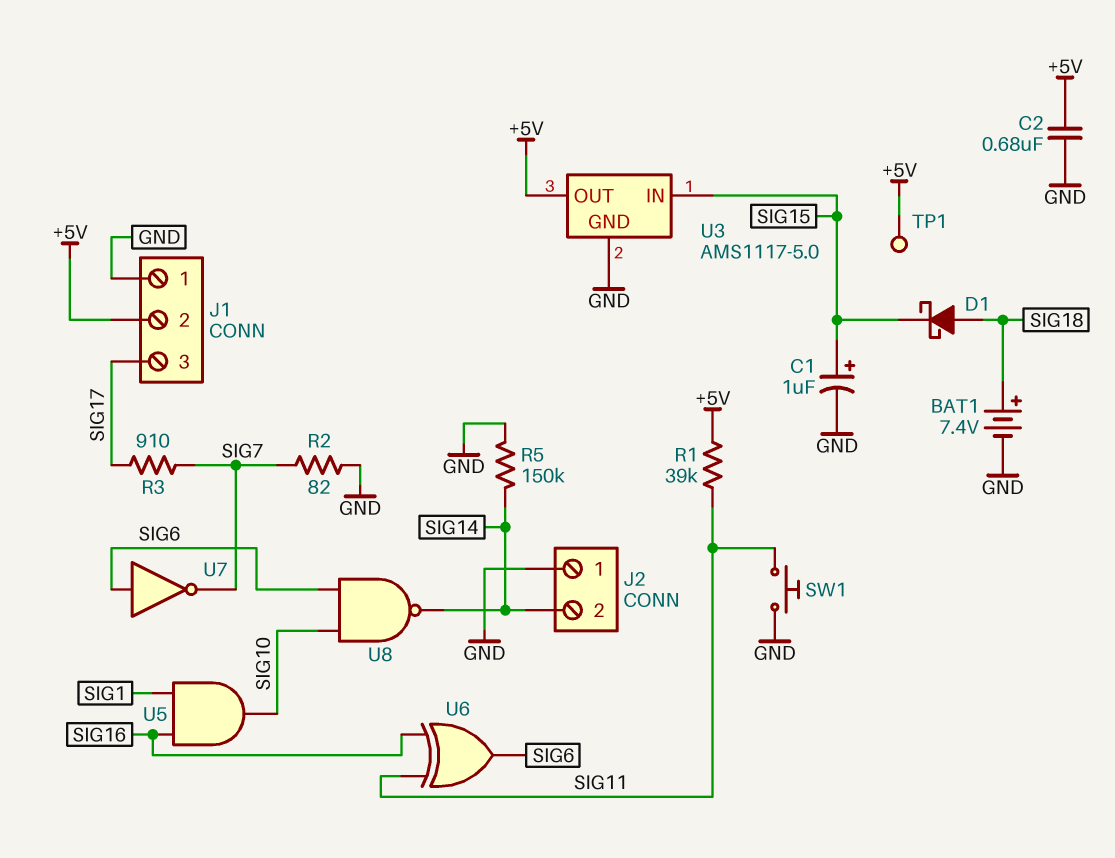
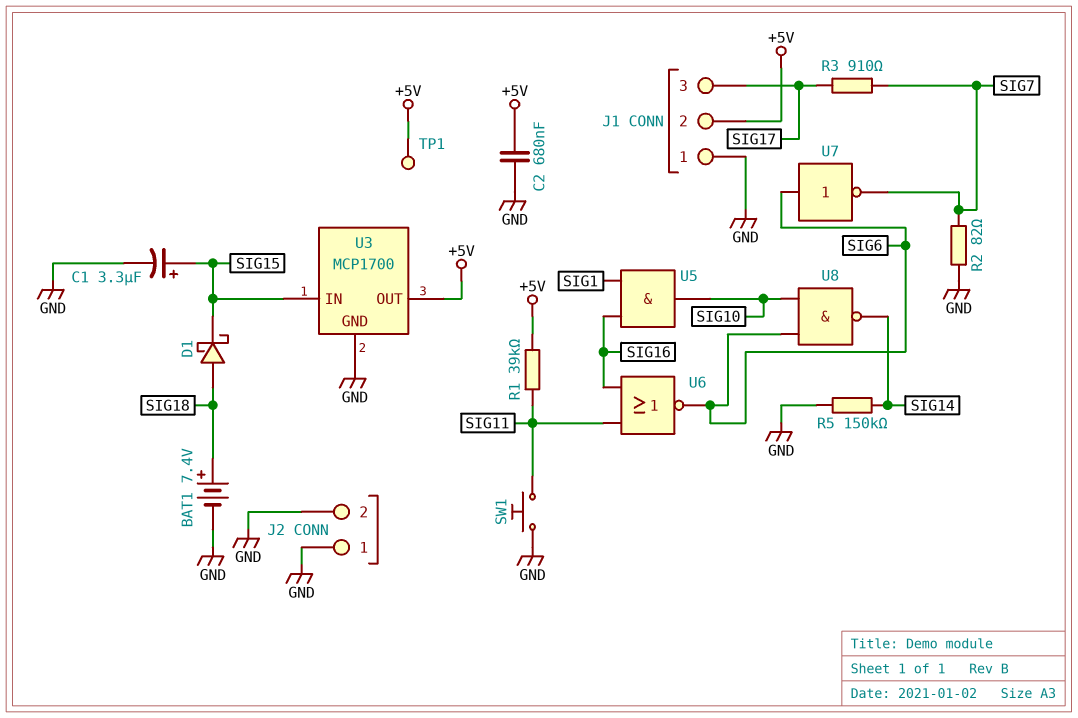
C1: 1uF (plus SIG15, minus GND) -> 3.3uF (plus SIG15, minus GND)
J2 pin 2: SIG14 -> GND
U3: AMS1117-5.0 -> MCP1700
U6: XOR (in SIG11, in SIG16, out SIG6) -> NOR (in SIG11, in SIG16, out SIG6)

